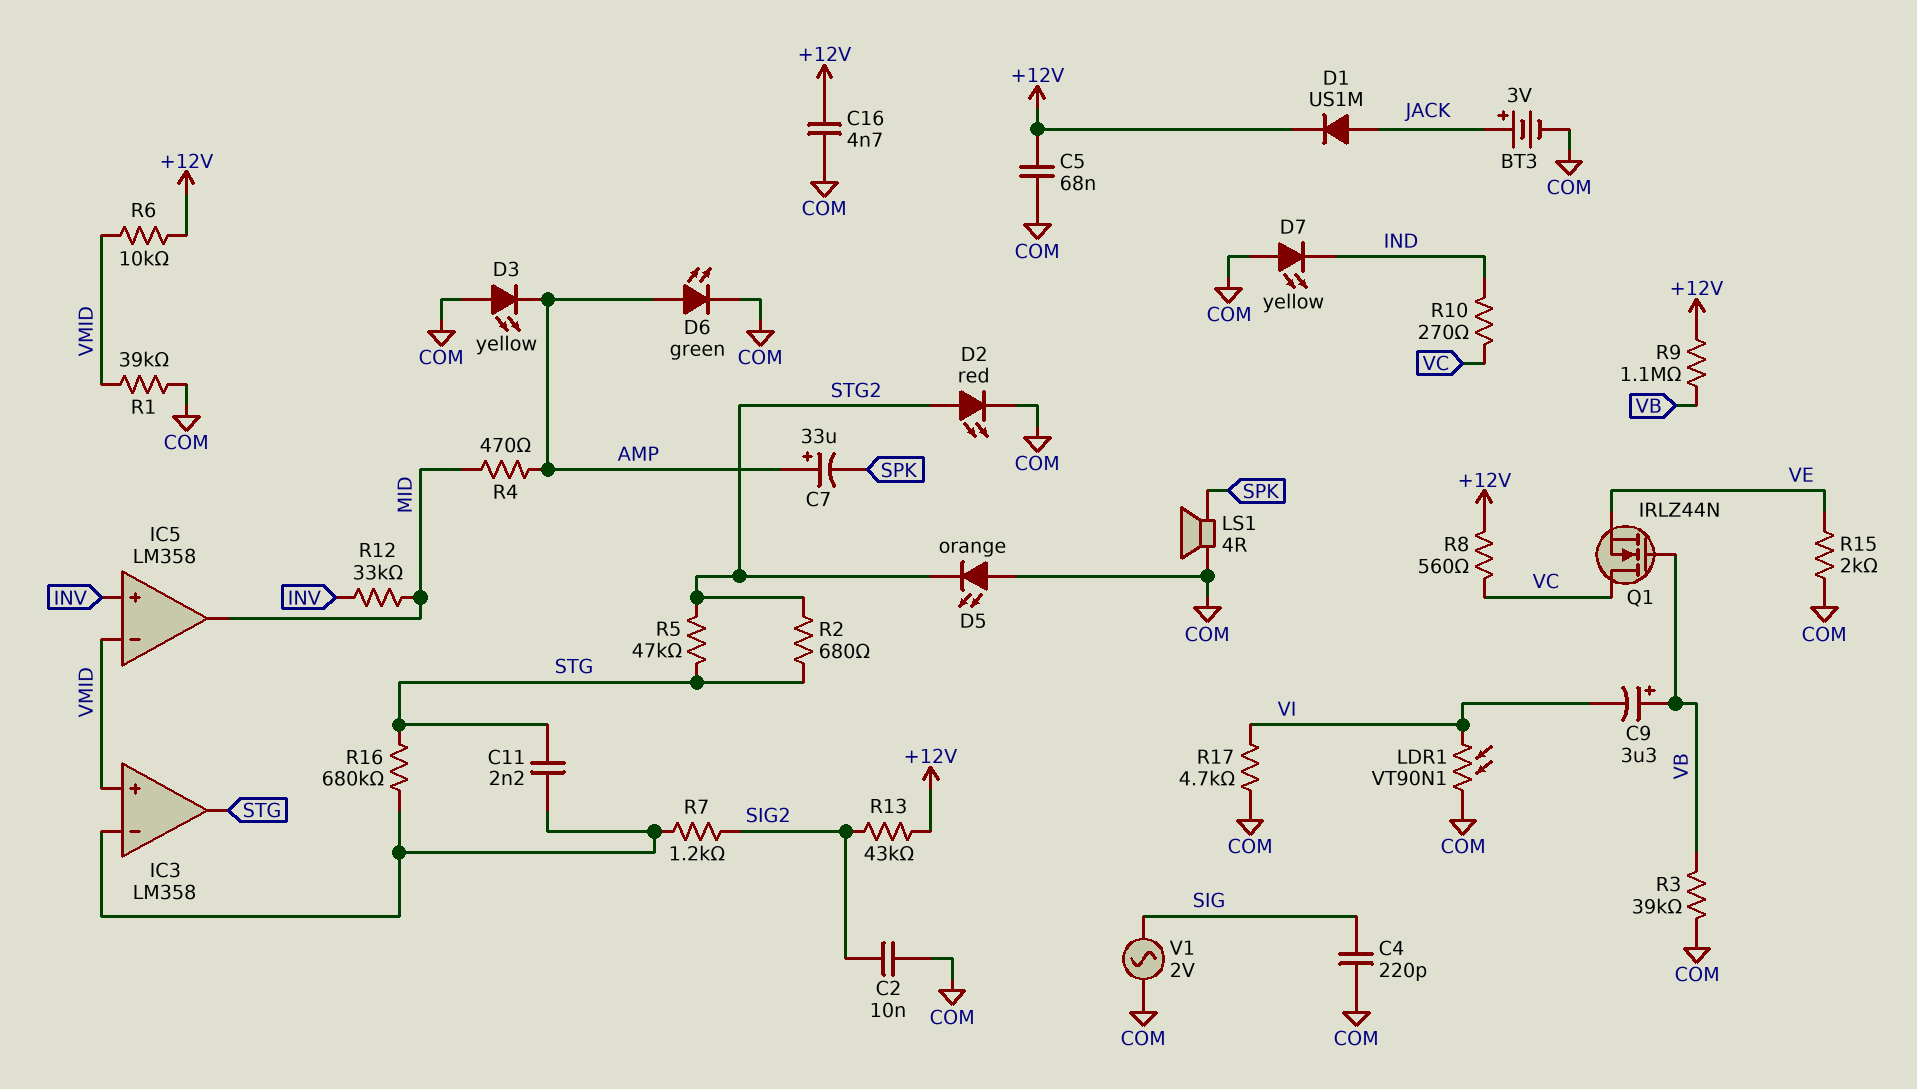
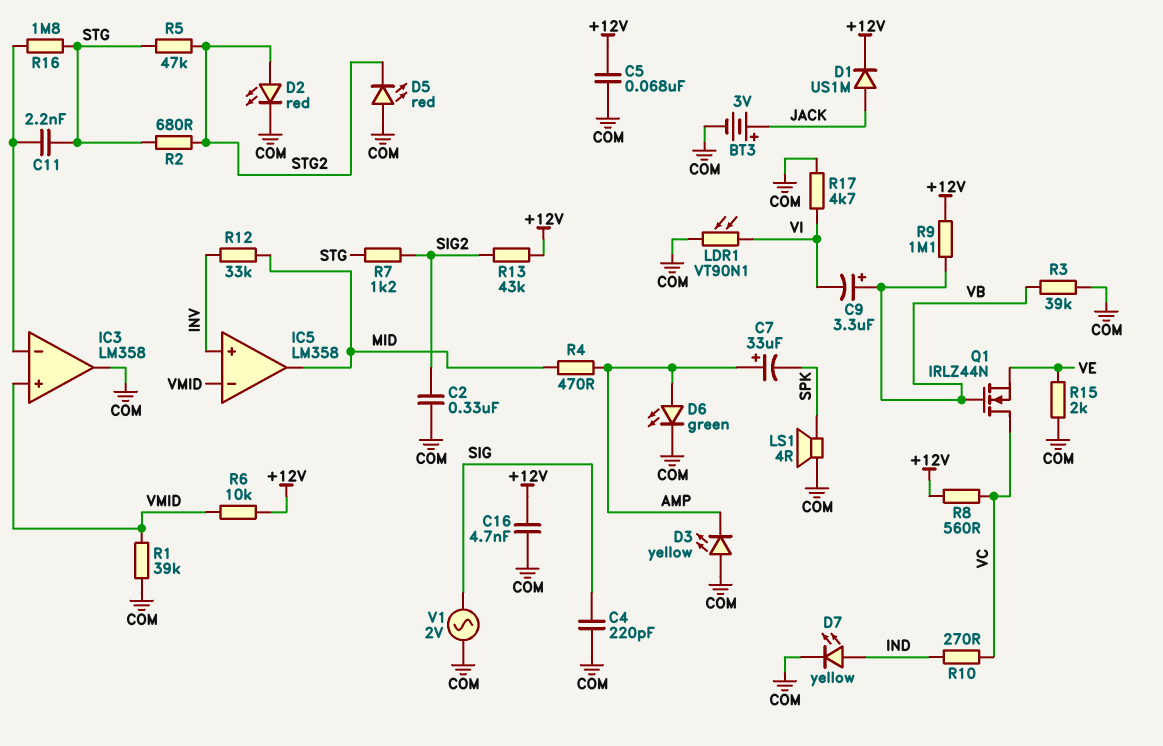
C2: 10nF (COM, SIG2) -> 330nF (COM, SIG2)
D5: LED orange (A COM, K STG2) -> LED red (A COM, K STG2)
D7: LED yellow (A COM, K IND) -> LED yellow (A IND, K COM)
IC3 pin out: STG -> COM
R7: 1.2k (IC3/in-, SIG2) -> 1.2k (SIG2, STG)
R16: 680k (IC3/in-, STG) -> 1.8M (IC3/in-, STG)

